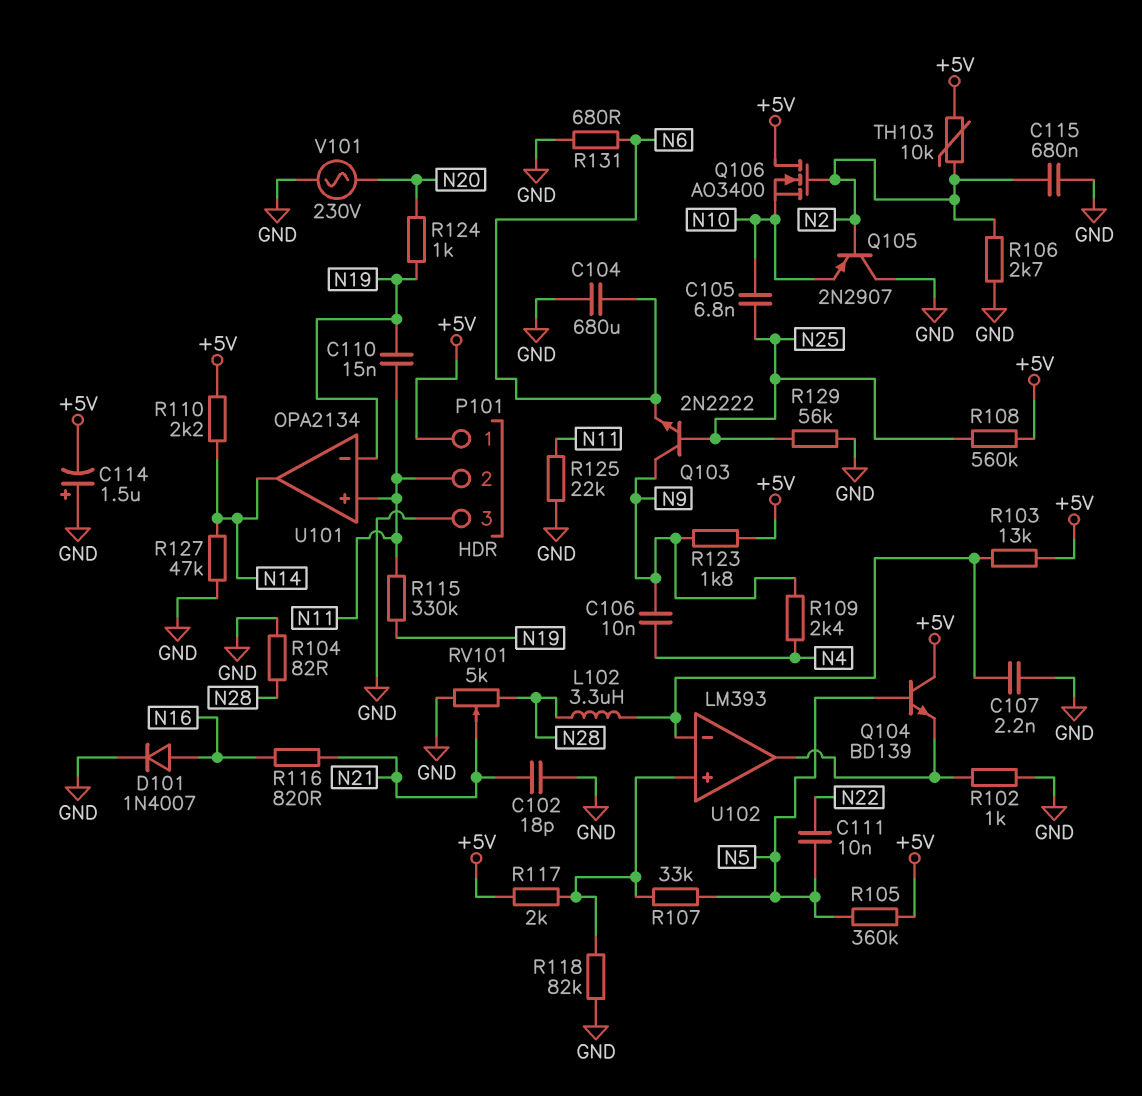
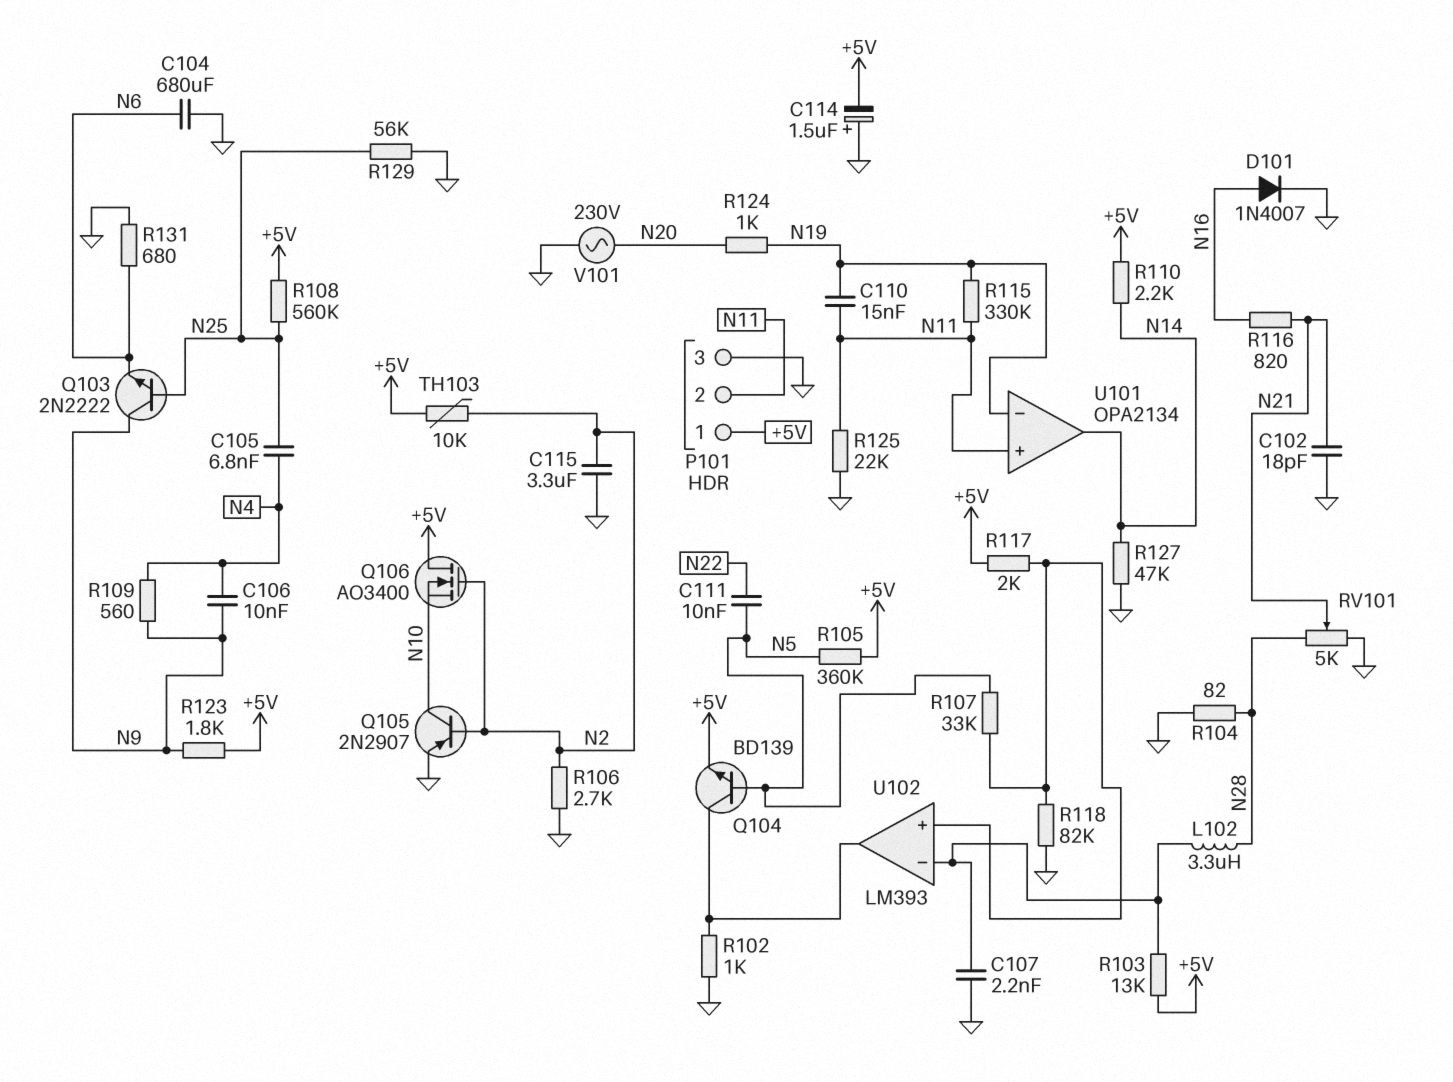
C105: 6.8nF (N10, N25) -> 6.8nF (N4, N25)
C115: 680nF (GND, N2) -> 3.3uF (GND, N2)
Q104: NPN BD139 (B N5, C +5V, E U102/out) -> NPN BD139 (B N5, C U102/out, E +5V)
Q105: PNP 2N2907 (B N2, C GND, E N10) -> PNP 2N2907 (B N2, C N10, E GND)
R109: 2.4k (N4, N9) -> 560 (N4, N9)

